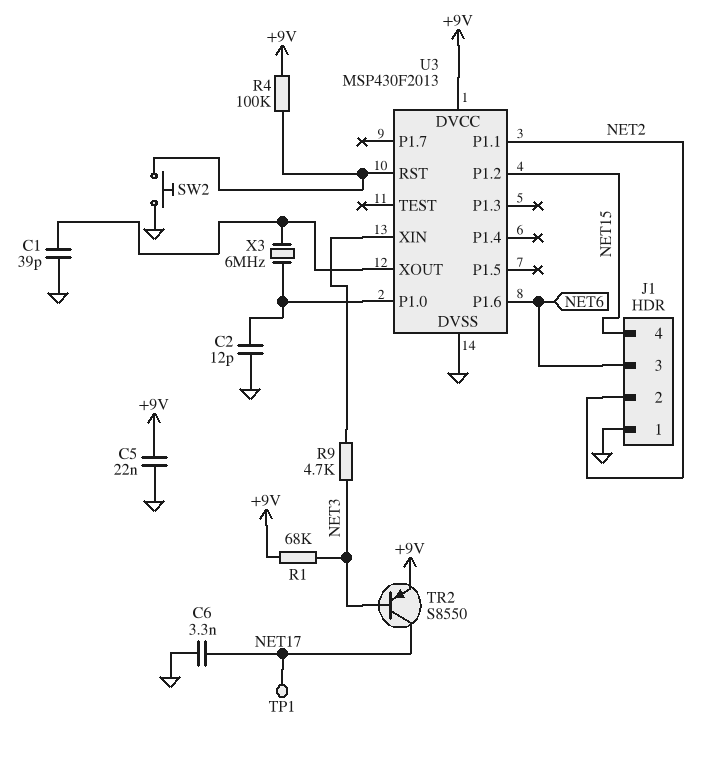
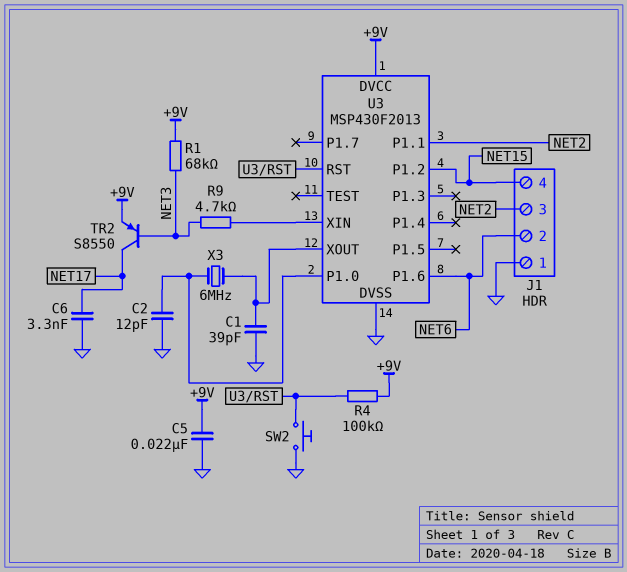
J1 pin 2: NET2 -> NET6
J1 pin 3: NET6 -> NET2
TP1: test point (NET17) -> none

